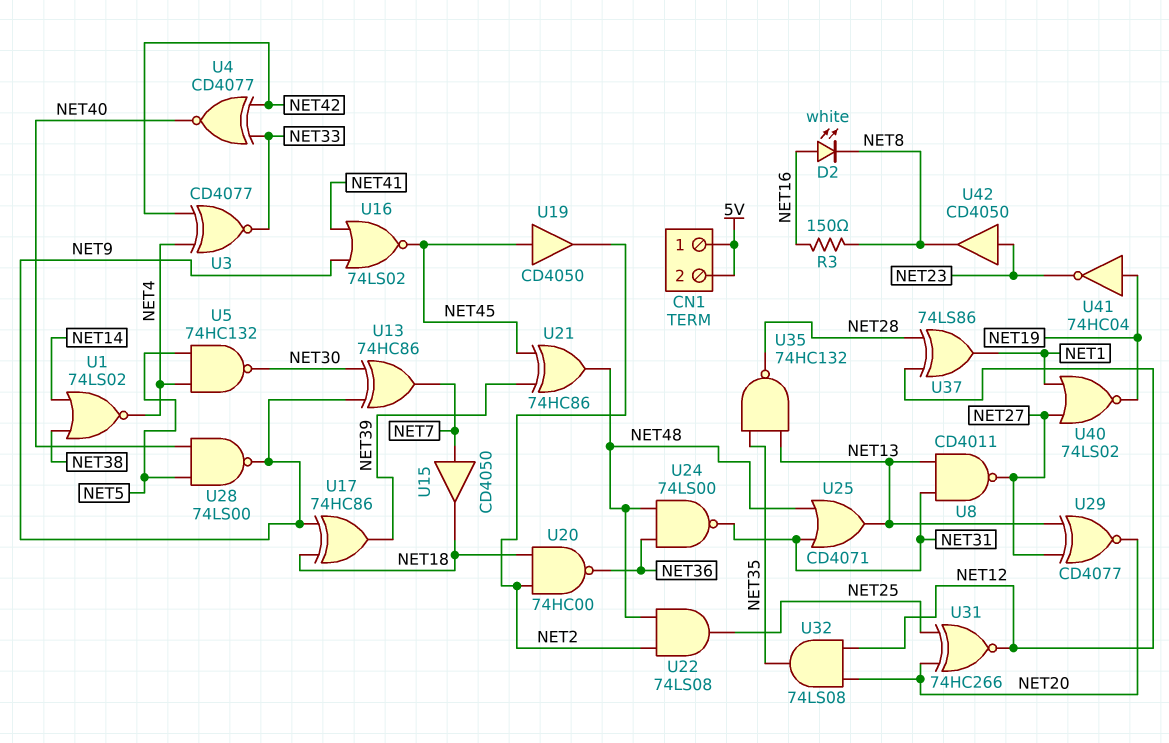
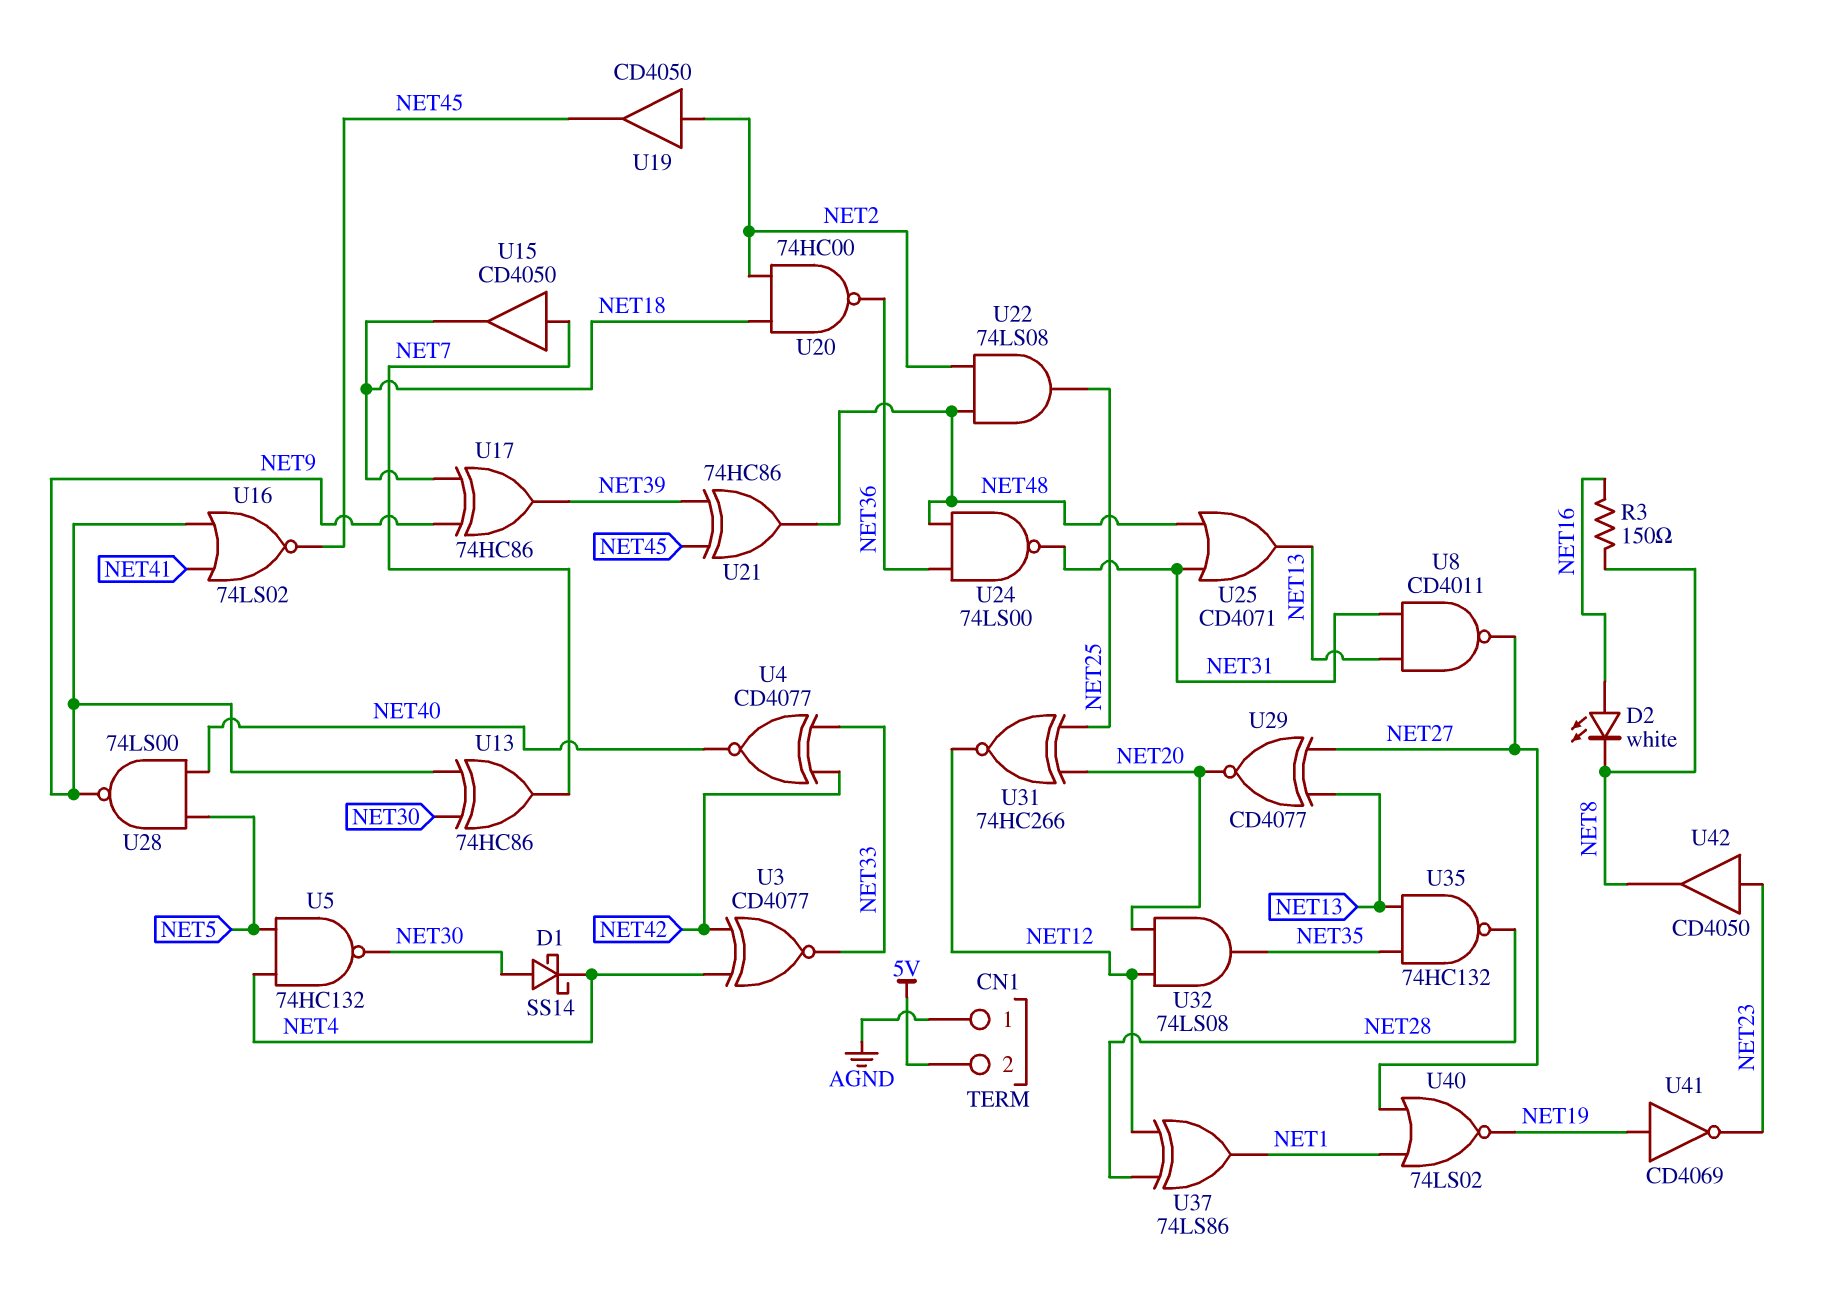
CN1 pin 1: 5V -> AGND
D1: none -> schottky SS14 (A NET30, K NET4)
U1: NOR 74LS02 (in NET14, in NET38, out NET4) -> none
U19: buffer CD4050 (in NET45, out NET2) -> buffer CD4050 (in NET2, out NET45)
U41: NOT 74HC04 (in NET19, out NET23) -> NOT CD4069 (in NET19, out NET23)

